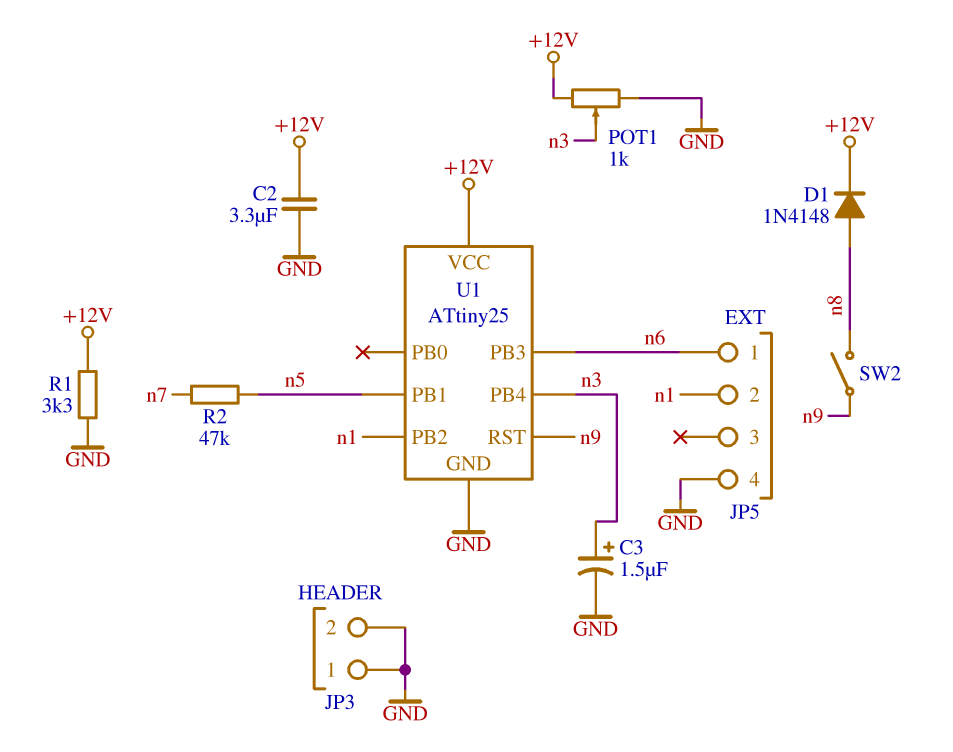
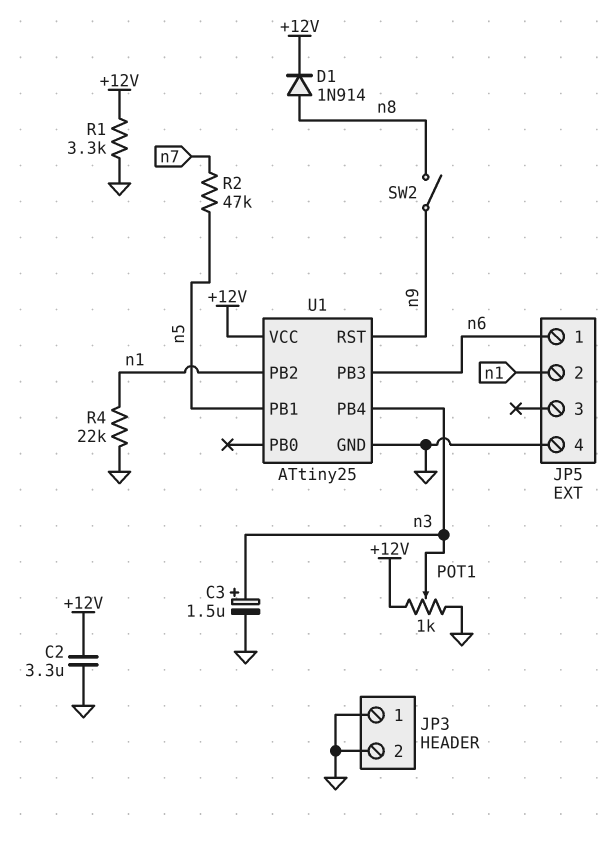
D1: diode 1N4148 (A n8, K +12V) -> diode 1N914 (A n8, K +12V)
R4: none -> 22k (GND, n1)

